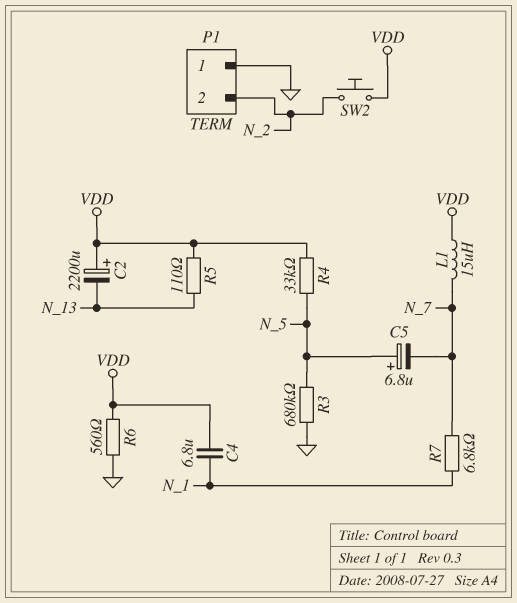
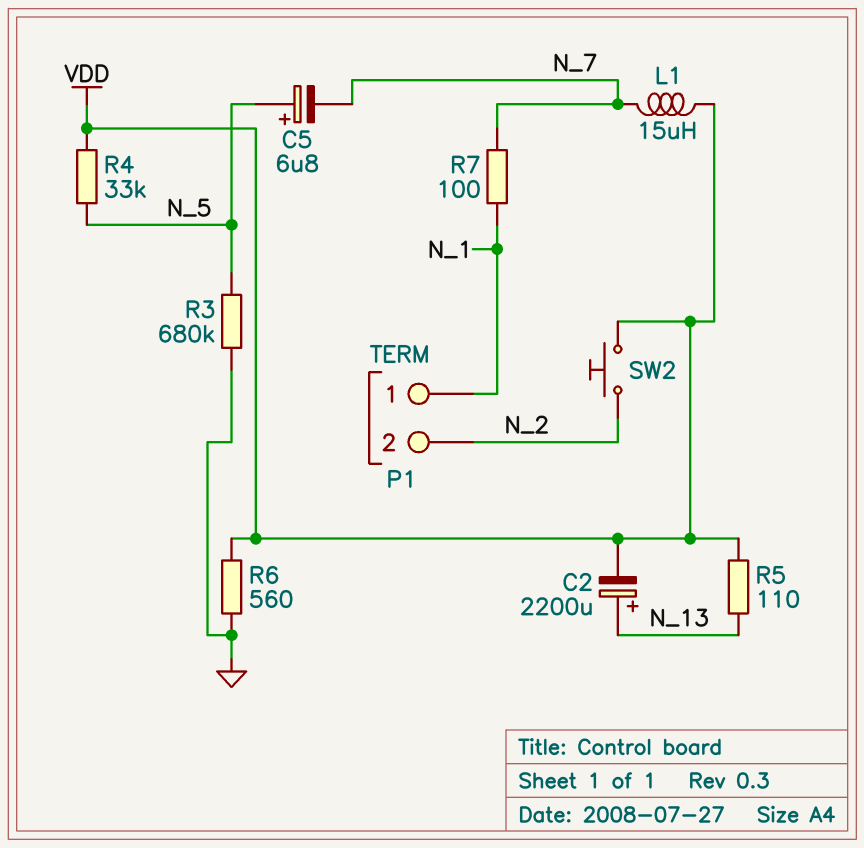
C2: 2200uF (plus VDD, minus N_13) -> 2200uF (plus N_13, minus VDD)
C4: 6.8uF (N_1, VDD) -> none
P1 pin 1: GND -> N_1
R7: 6.8k (N_1, N_7) -> 100 (N_1, N_7)

